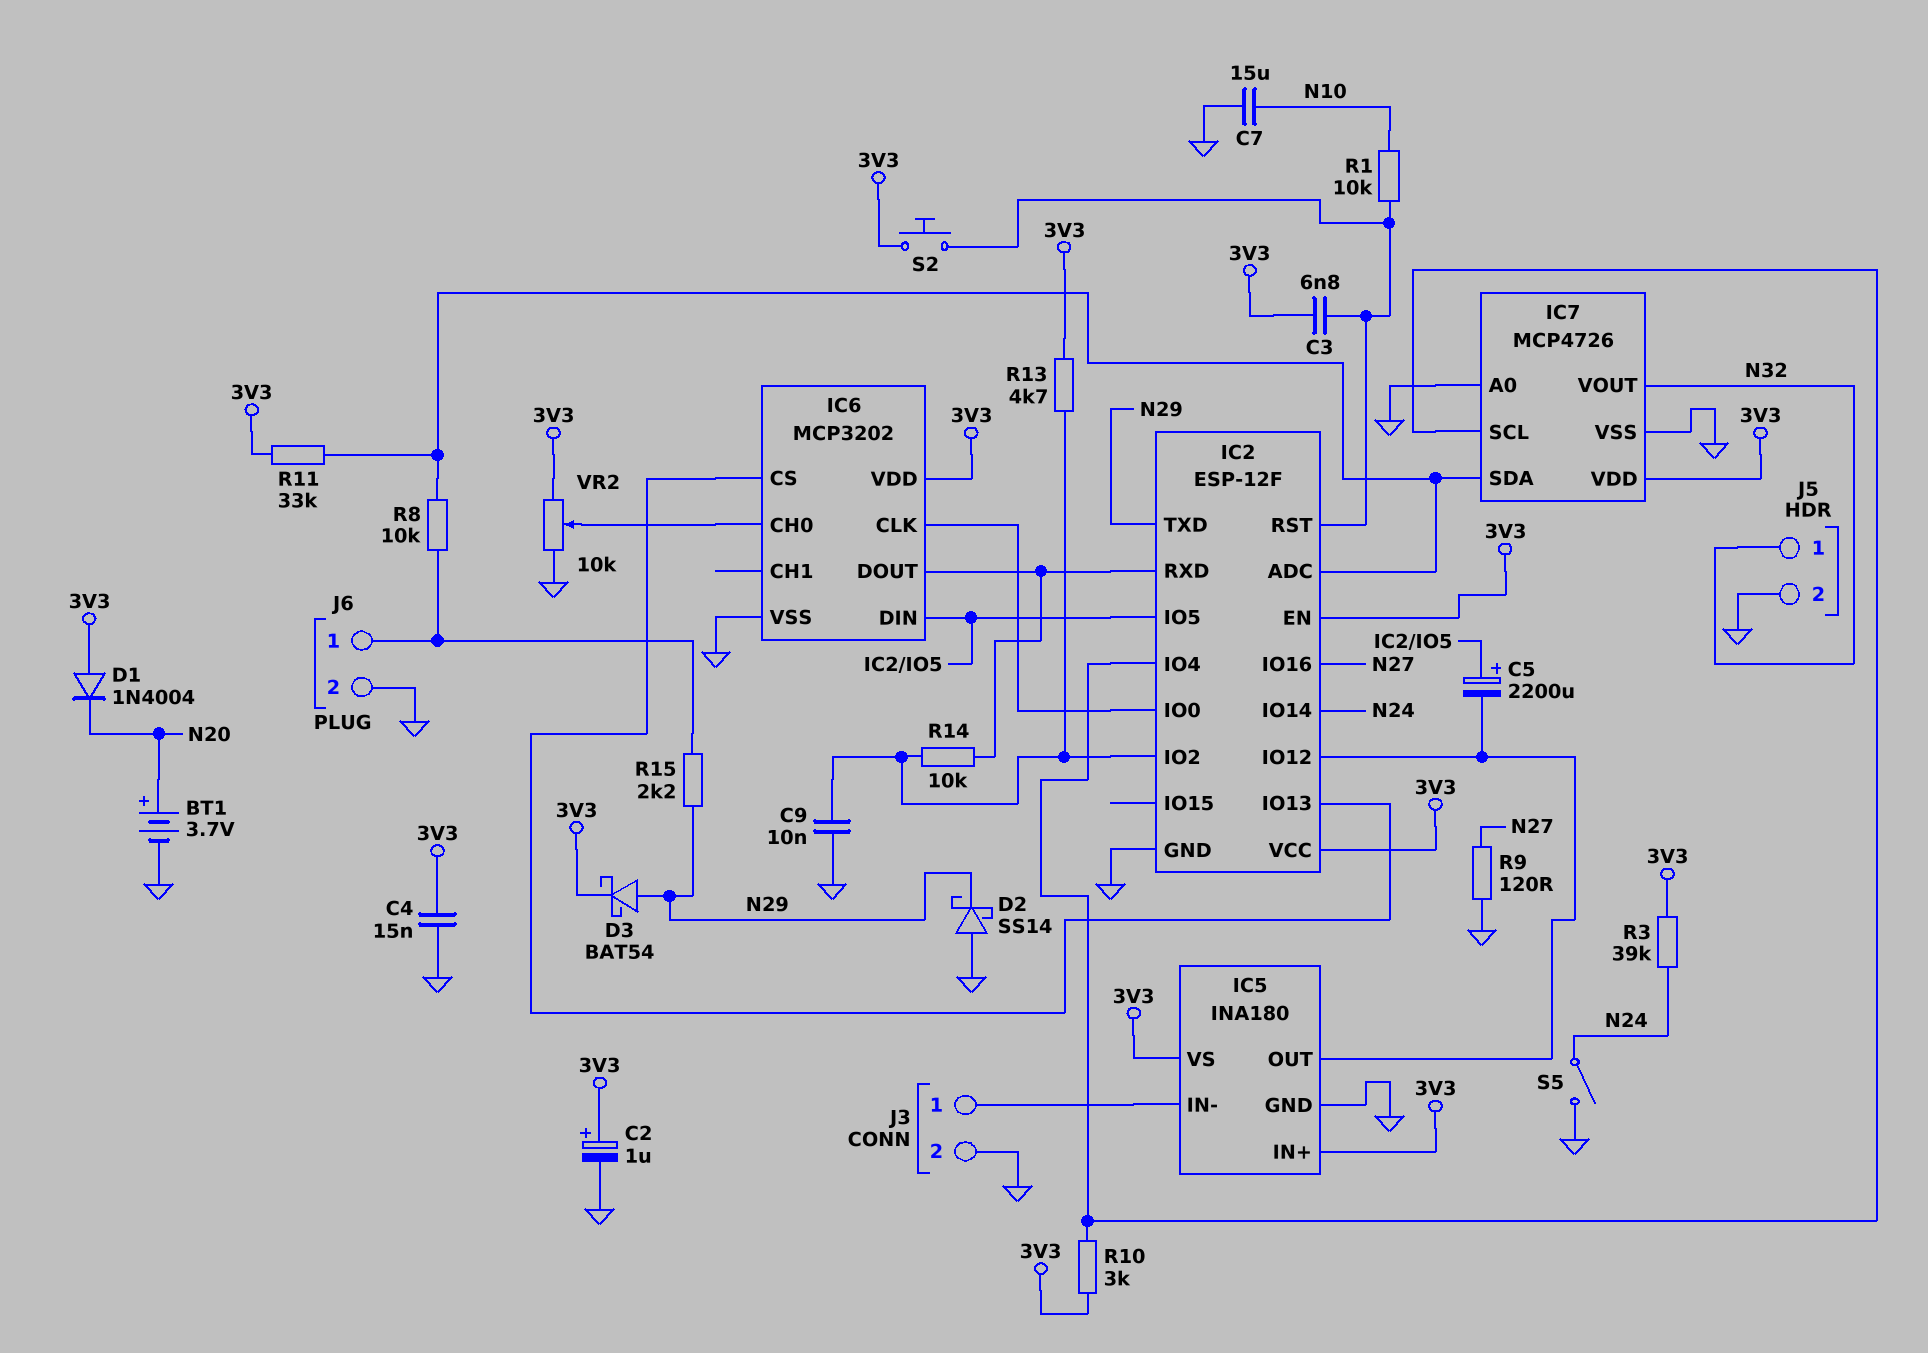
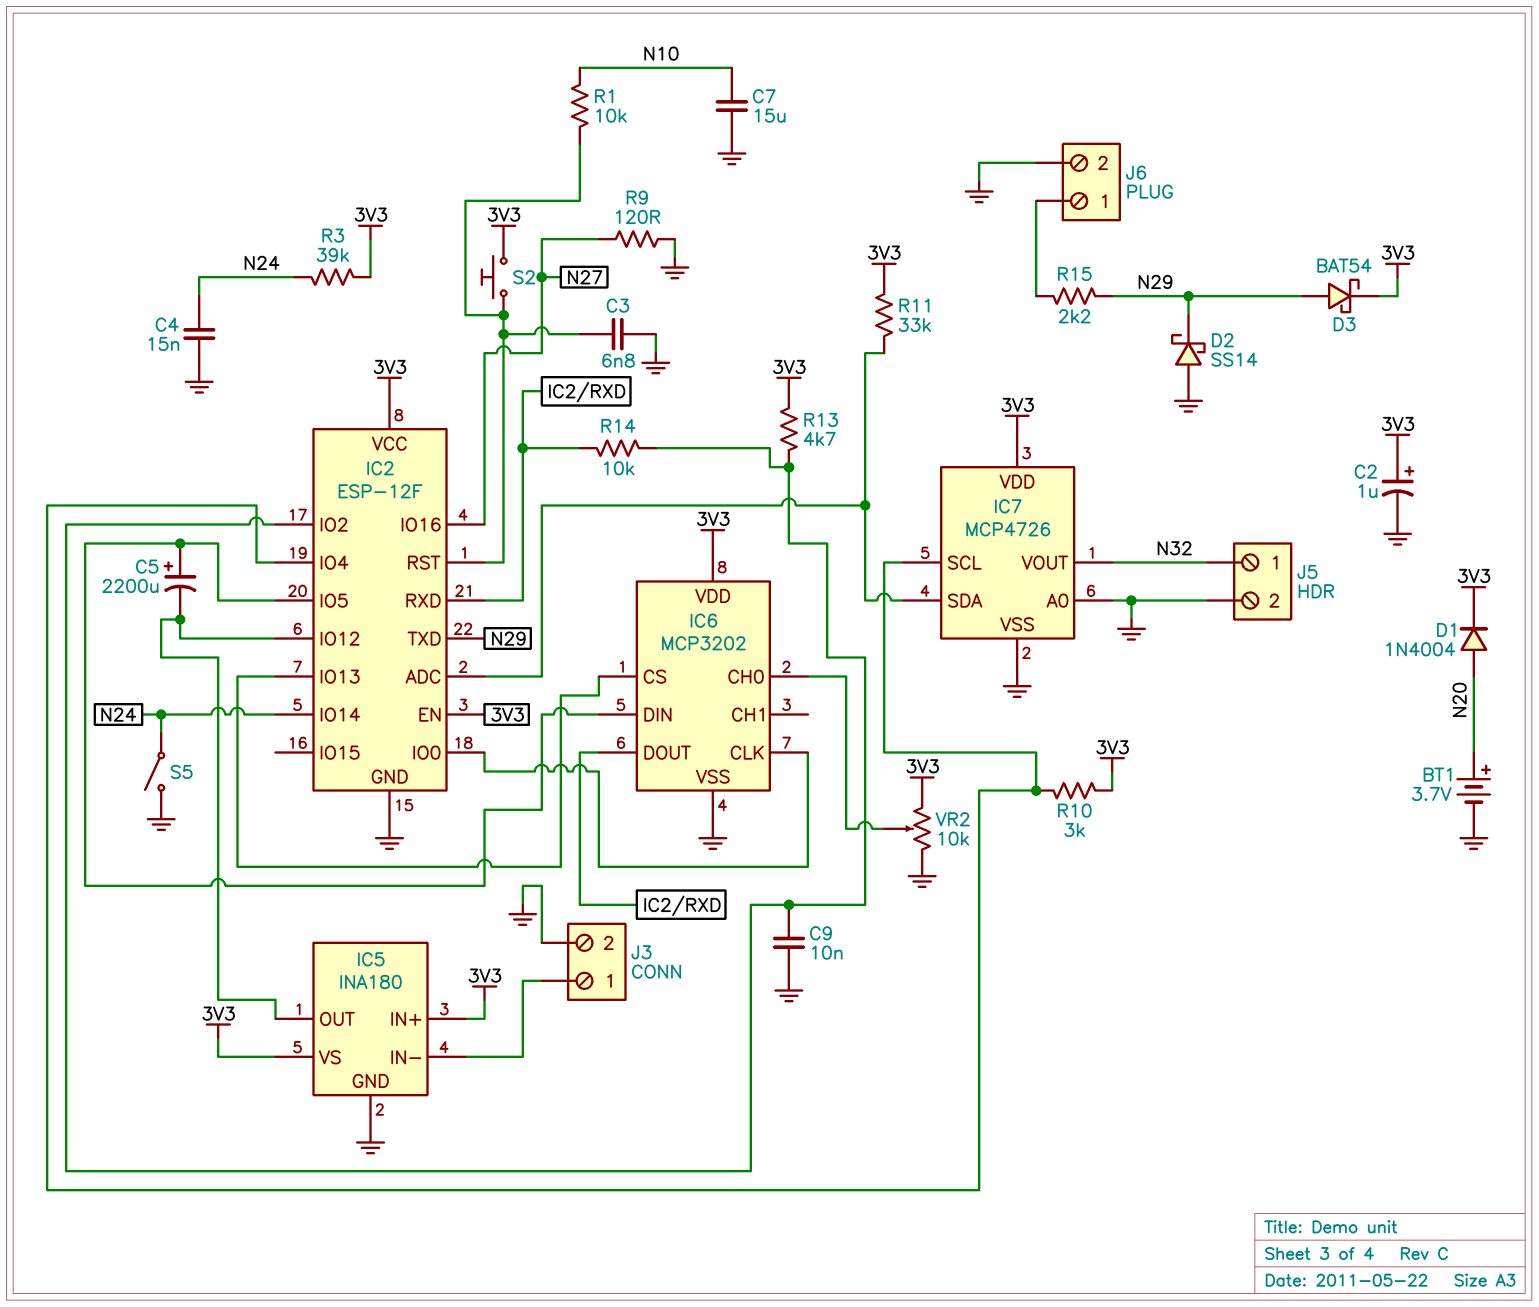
C3: 6.8nF (3V3, IC2/RST) -> 6.8nF (GND, IC2/RST)
C4: 15nF (3V3, GND) -> 15nF (GND, N24)
D1: diode 1N4004 (A 3V3, K N20) -> diode 1N4004 (A N20, K 3V3)
R8: 10k (IC2/ADC, J6/1) -> none

